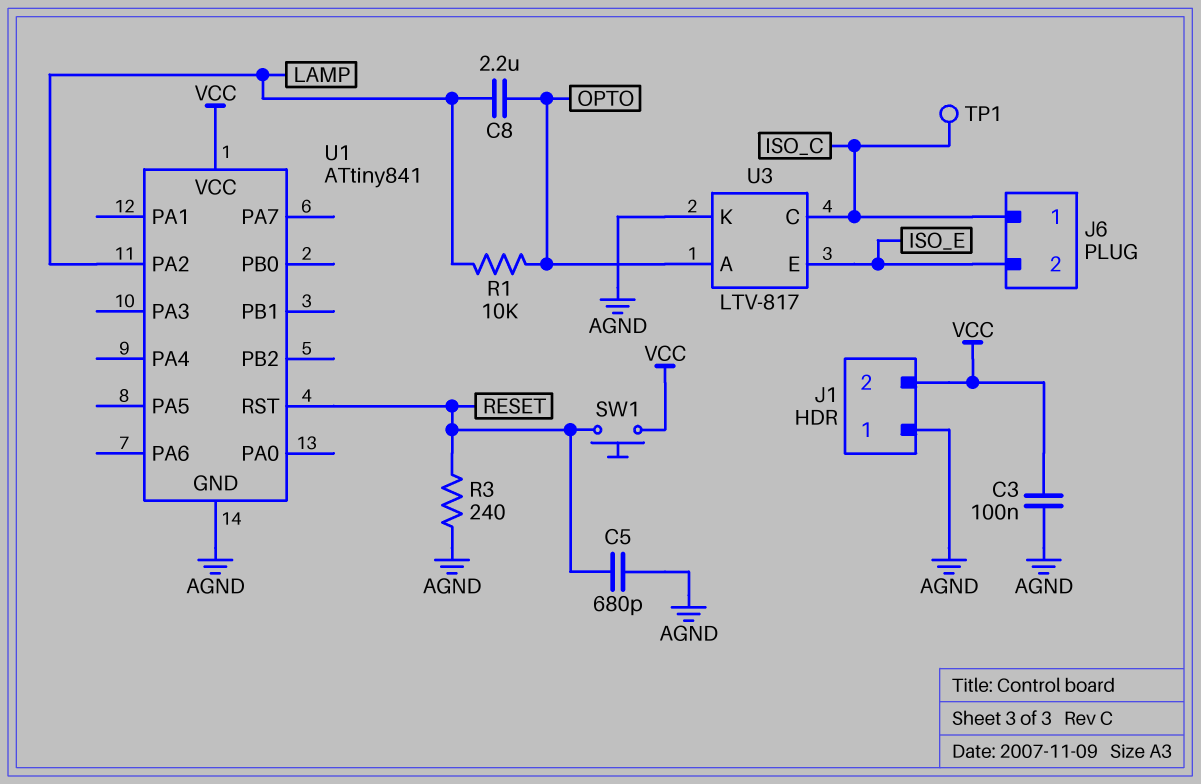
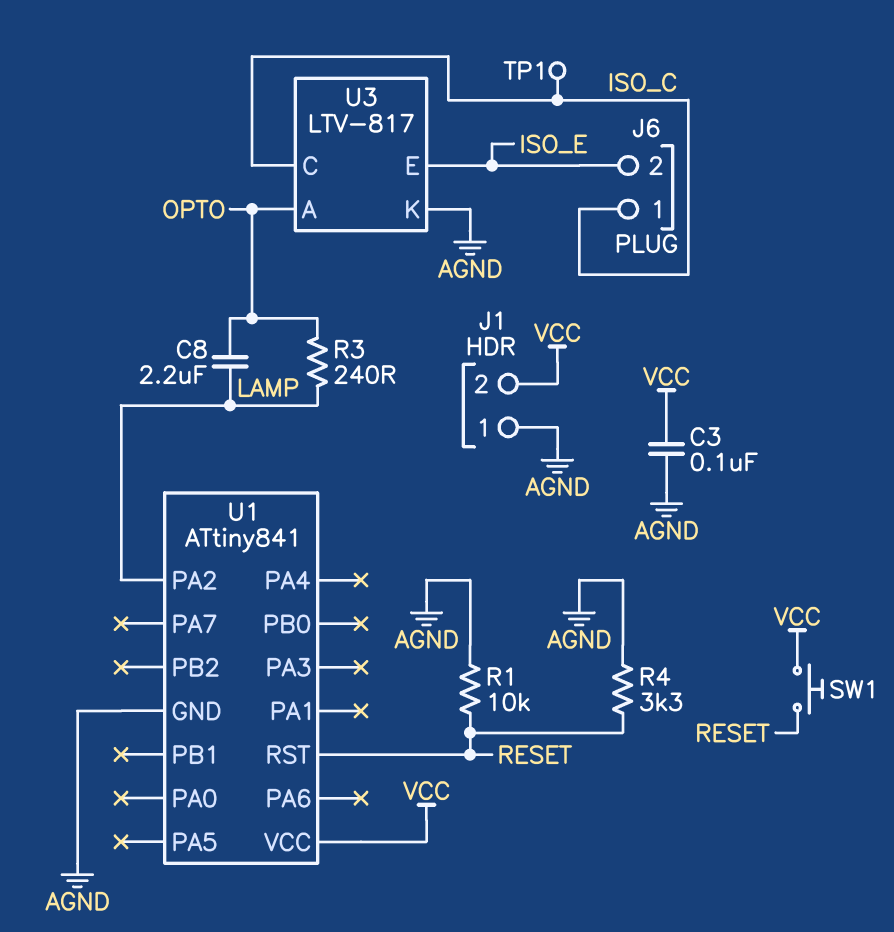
C5: 680pF (AGND, RESET) -> none
R1: 10k (LAMP, OPTO) -> 10k (AGND, RESET)
R3: 240 (AGND, RESET) -> 240 (LAMP, OPTO)
R4: none -> 3.3k (AGND, RESET)

